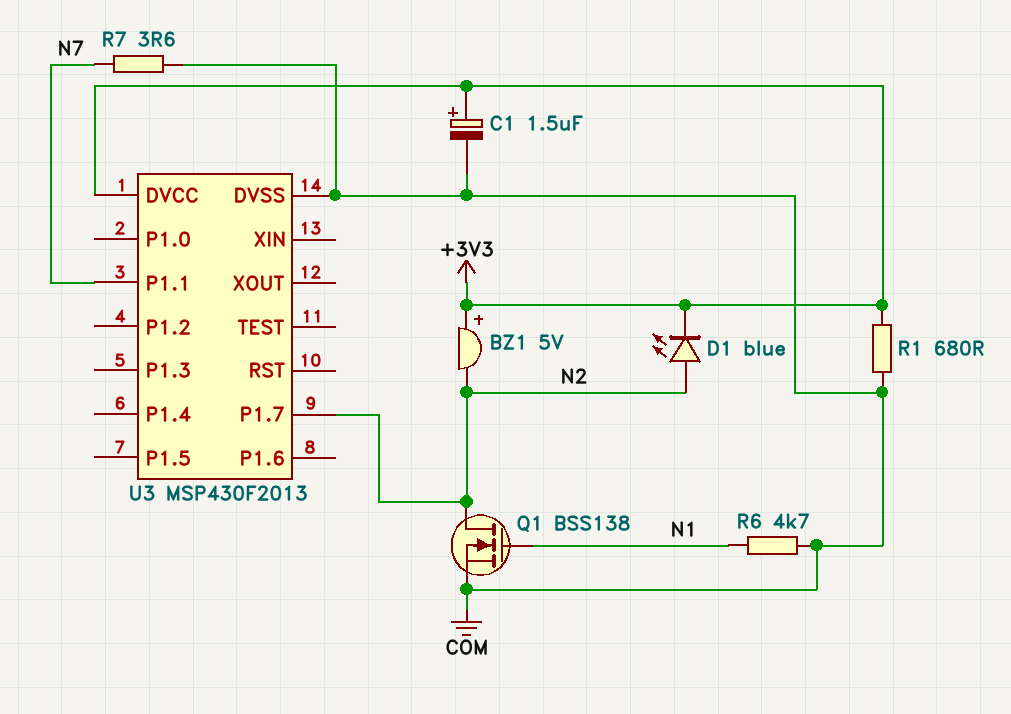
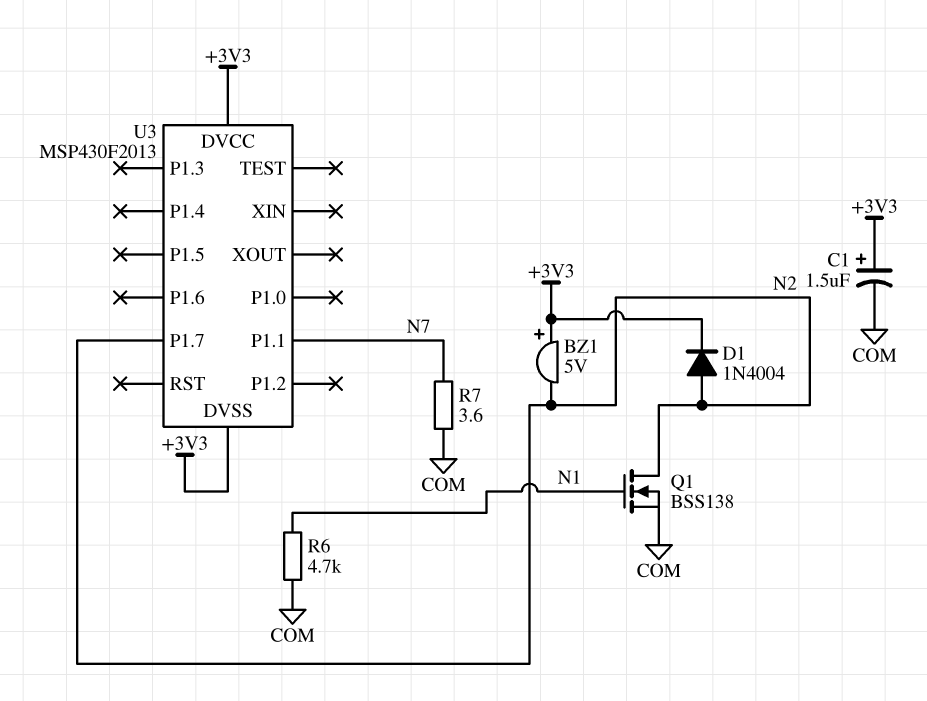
D1: LED blue (A N2, K +3V3) -> diode 1N4004 (A N2, K +3V3)
R1: 680 (+3V3, COM) -> none
U3 pin DVSS: COM -> +3V3

